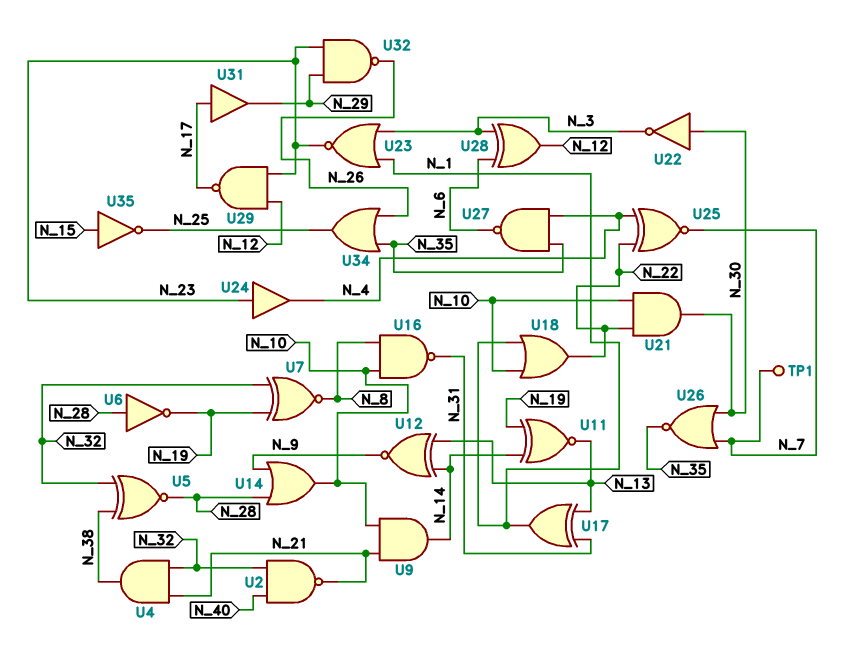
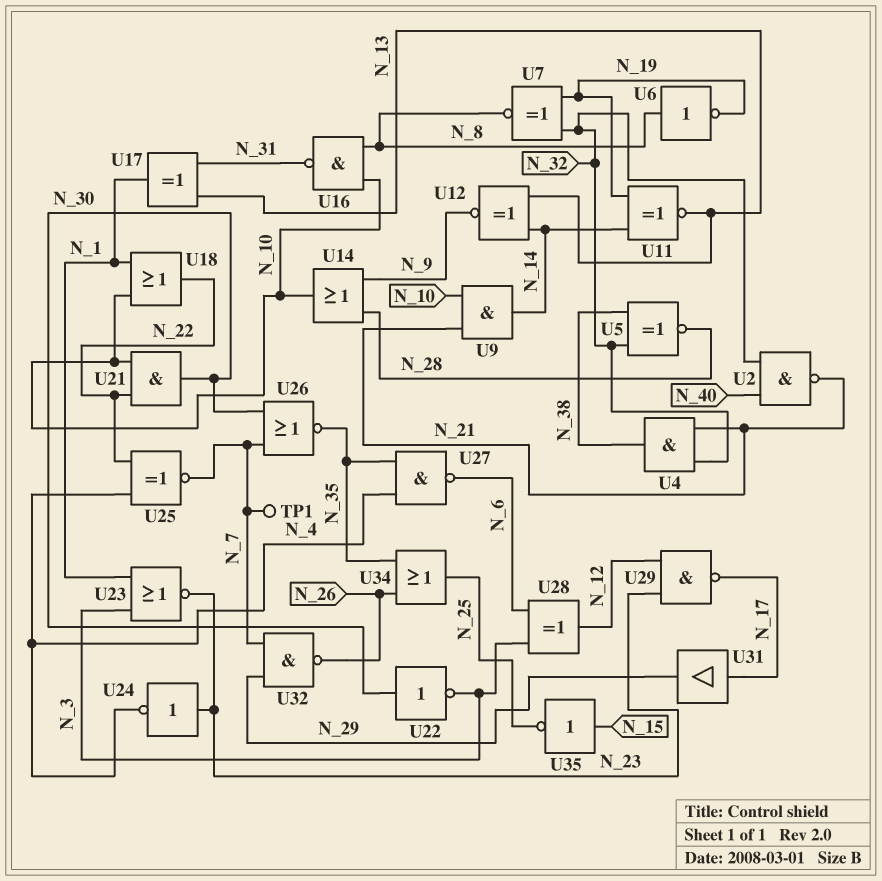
U6: NOT (in N_28, out N_19) -> NOT (in N_8, out N_19)
U24: buffer (in N_23, out N_4) -> NOT (in N_23, out N_4)
U32: NAND (in N_23, in N_29, out N_26) -> NAND (in N_7, in N_29, out N_26)

